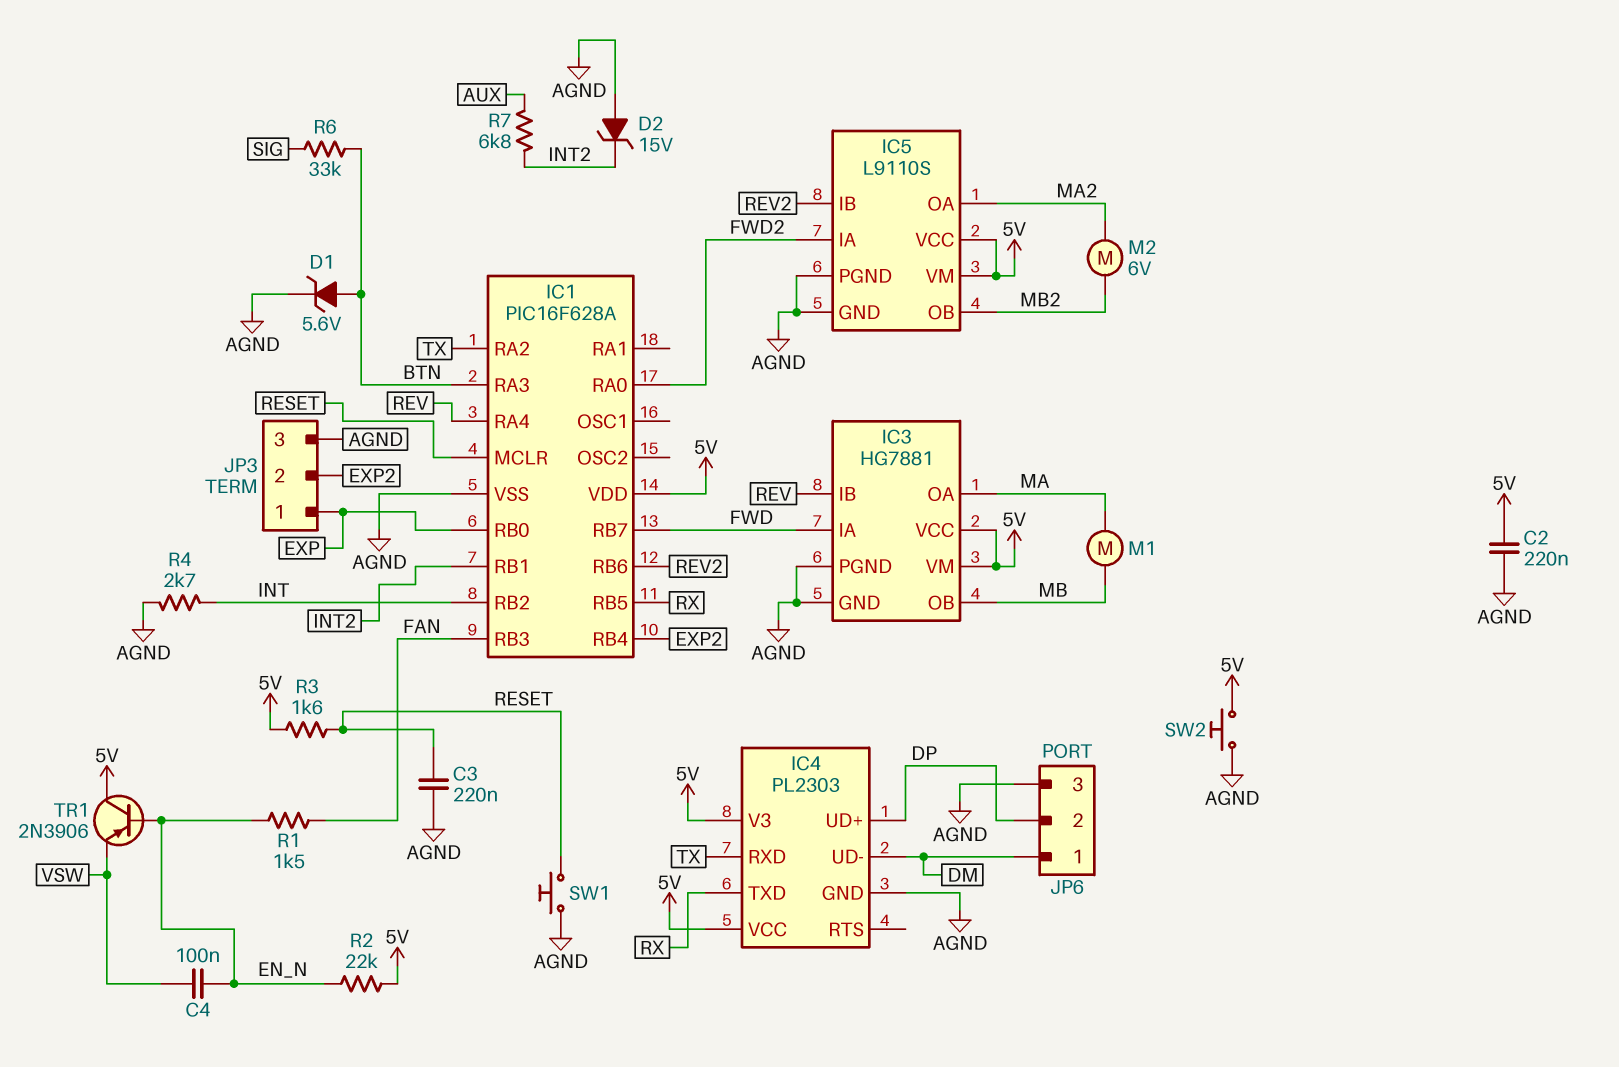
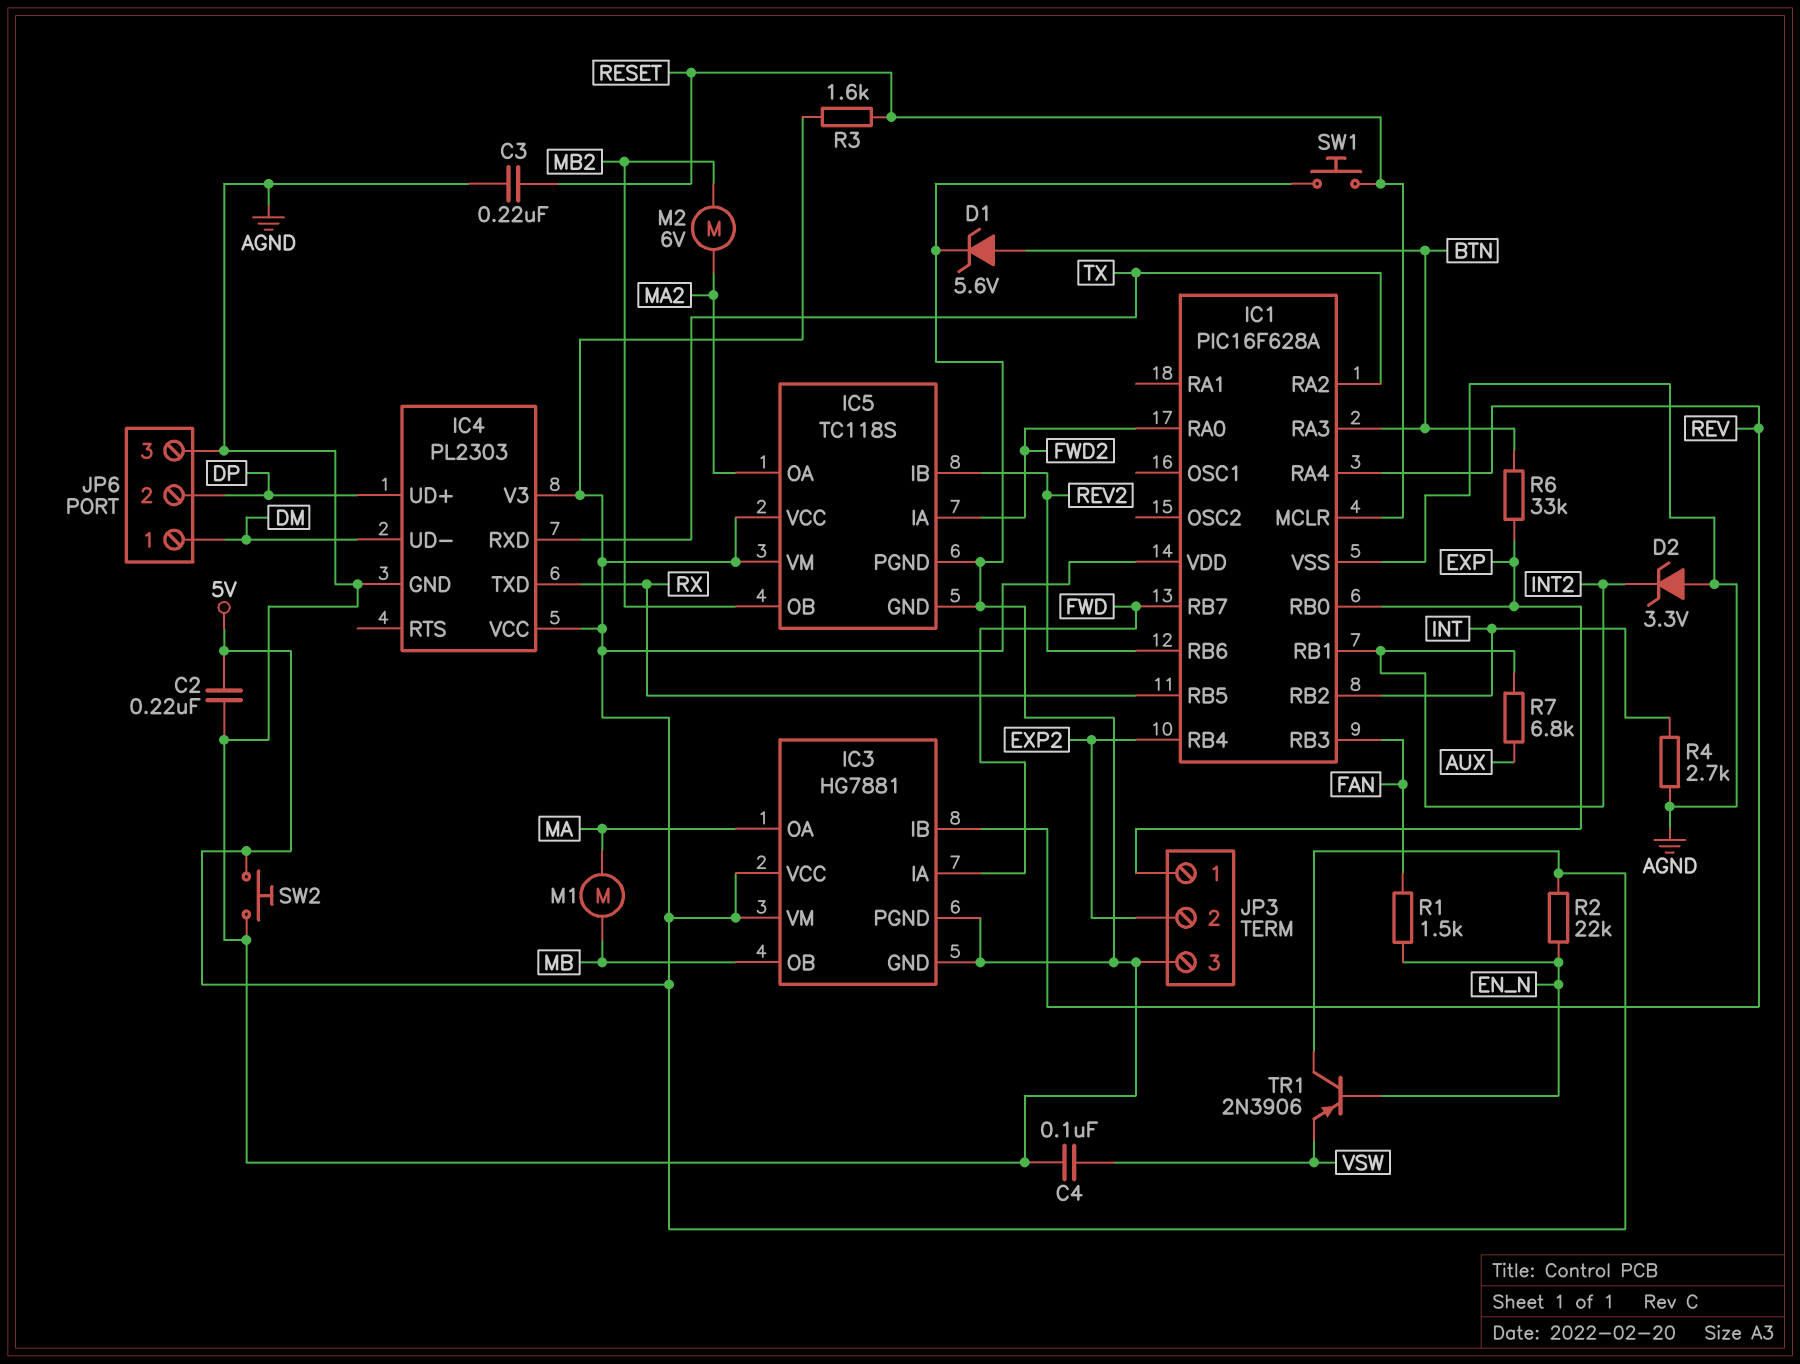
C4: 100nF (EN_N, VSW) -> 100nF (AGND, VSW)
D2: zener 15V (A AGND, K INT2) -> zener 3.3V (A AGND, K INT2)
IC5: L9110S -> TC118S
R6: 33k (BTN, SIG) -> 33k (BTN, EXP)

